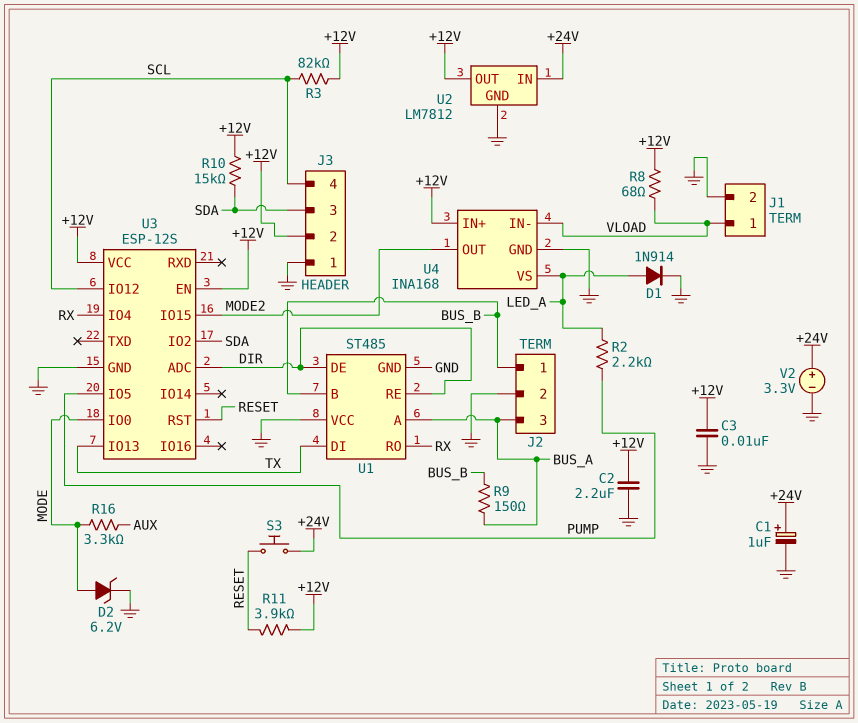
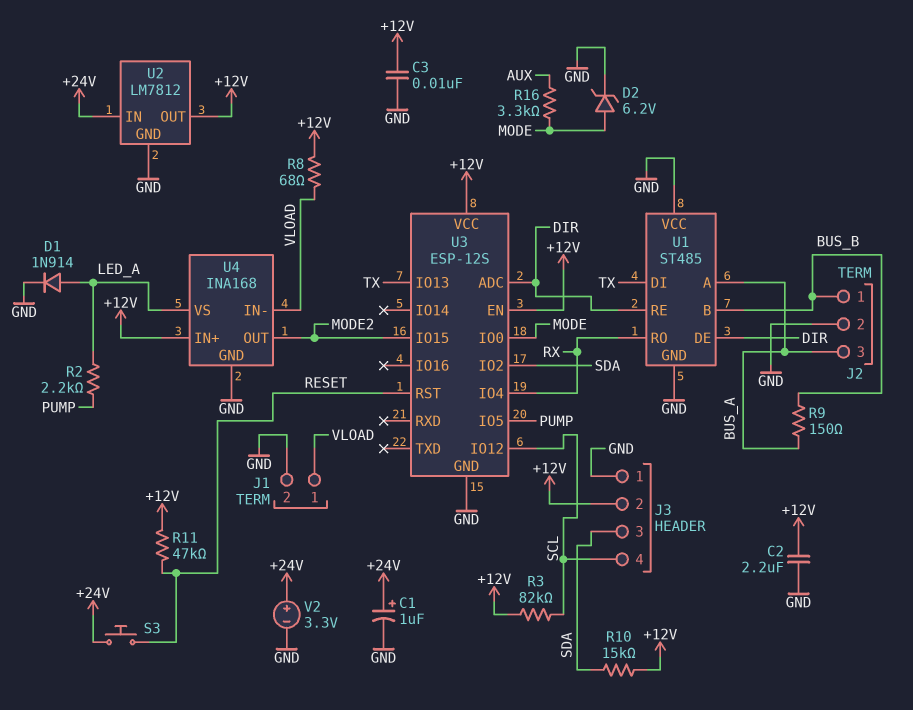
R11: 3.9k (+12V, RESET) -> 47k (+12V, RESET)

